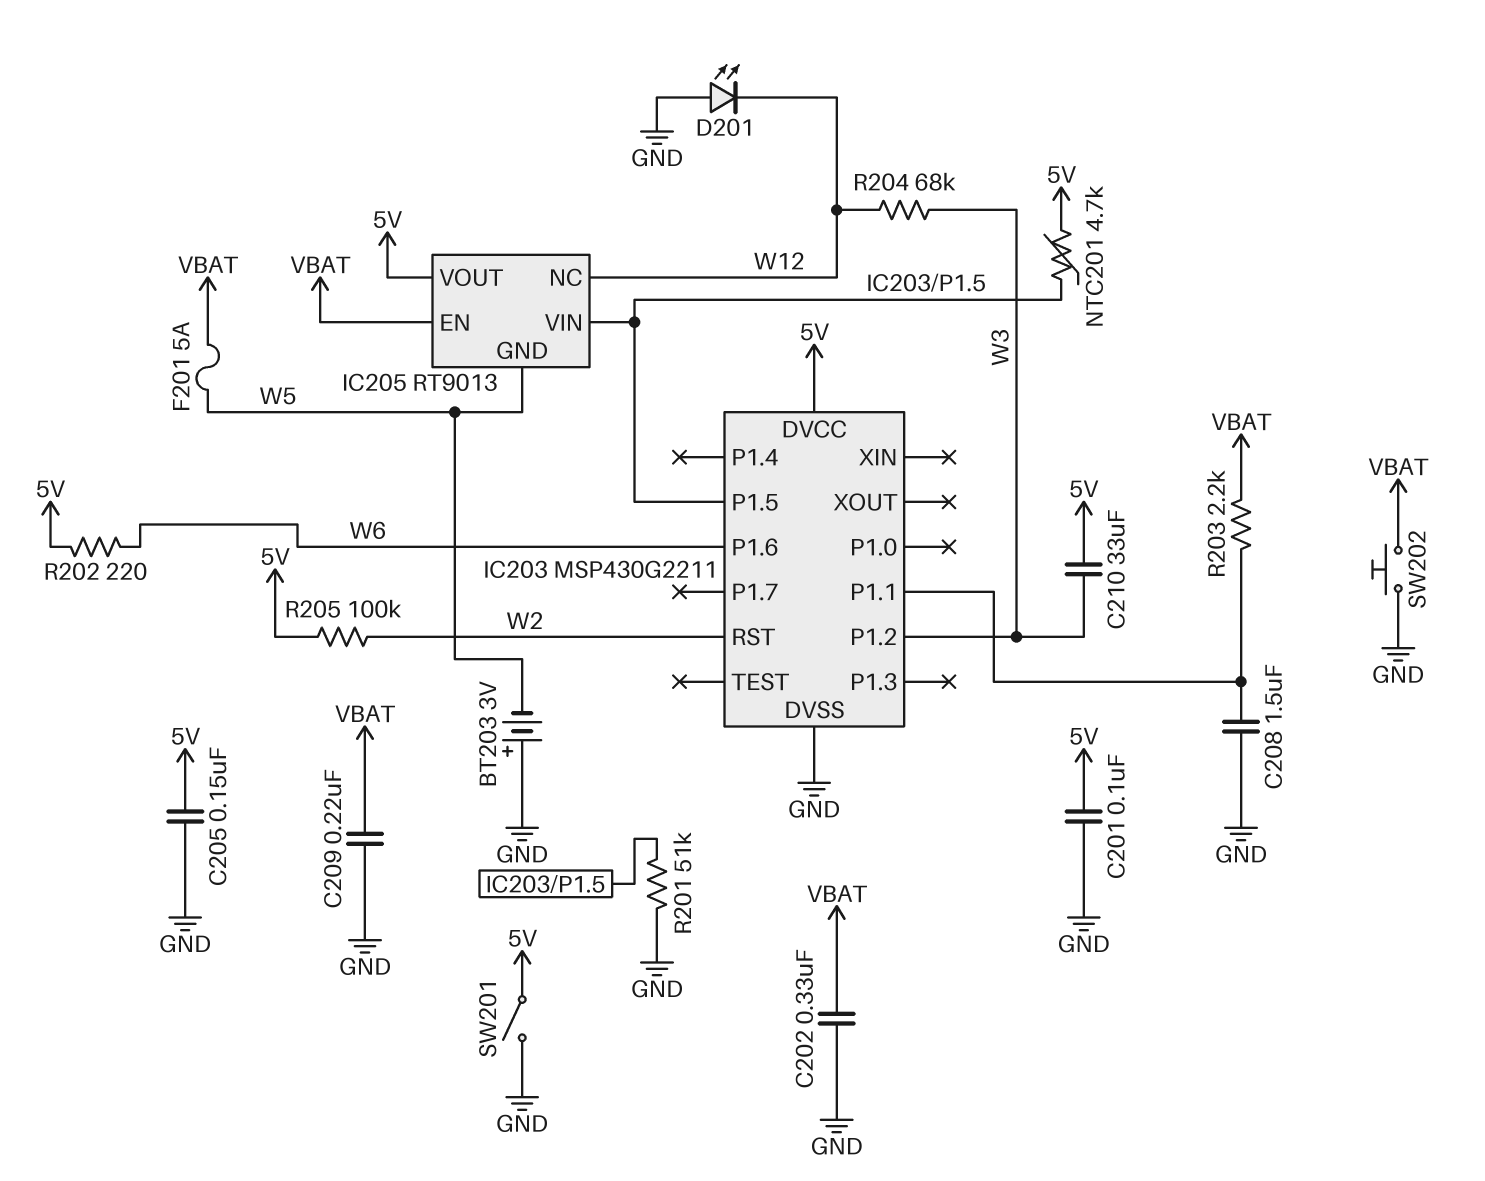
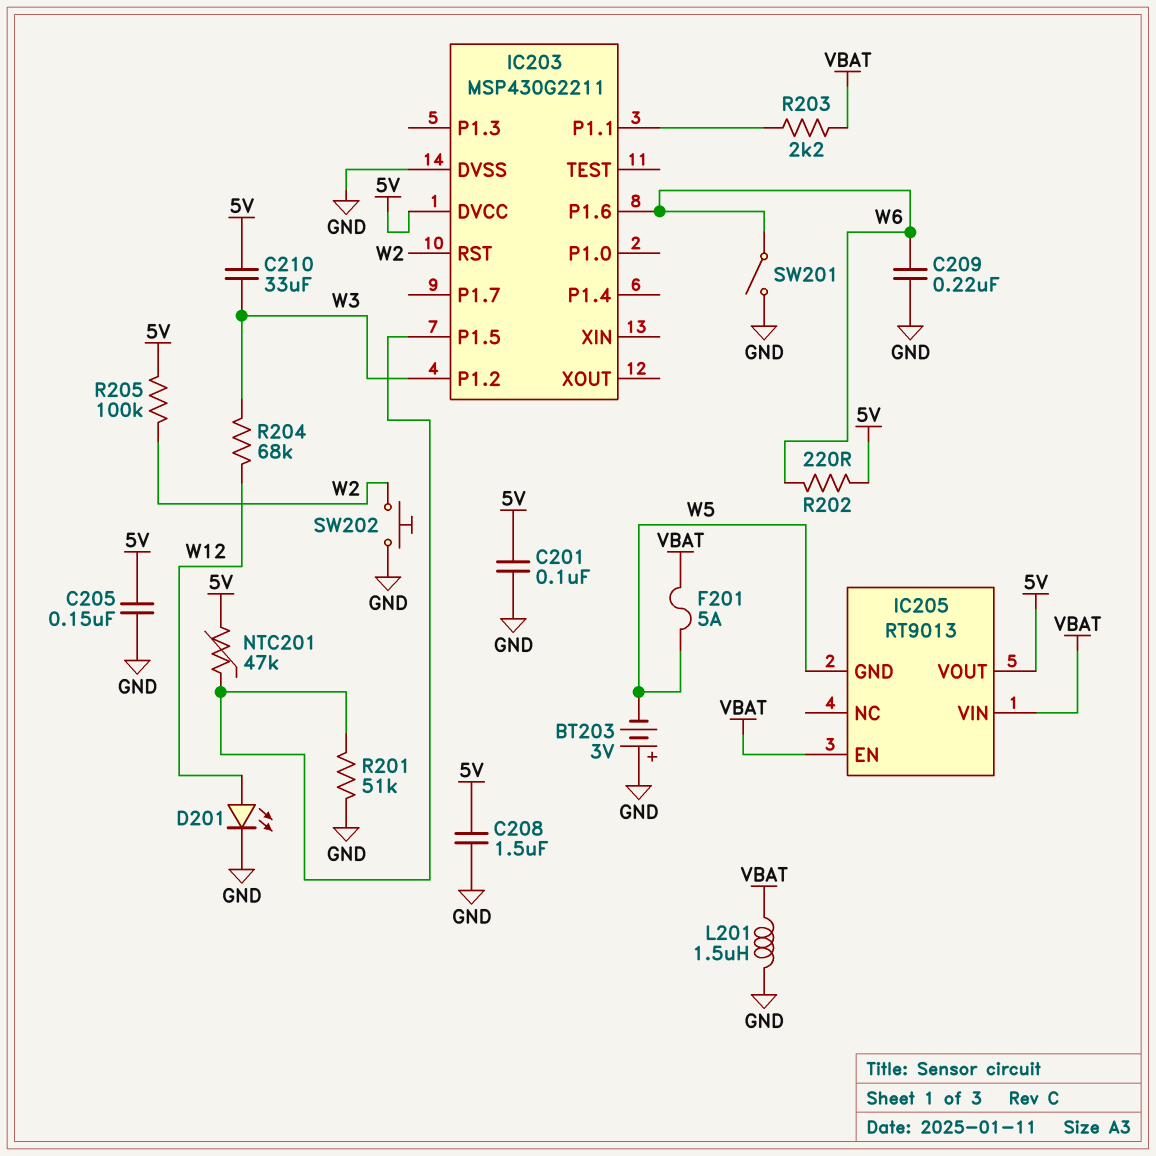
C202: 330nF (GND, VBAT) -> none
C208: 1.5uF (GND, IC203/P1.1) -> 1.5uF (5V, GND)
C209: 220nF (GND, VBAT) -> 220nF (GND, W6)
D201: LED (A GND, K W12) -> LED (A W12, K GND)
IC205 pin NC: W12 -> none
IC205 pin VIN: IC203/P1.5 -> VBAT
L201: none -> 1.5uH (GND, VBAT)
NTC201: 4.7k (5V, IC203/P1.5) -> 47k (5V, IC203/P1.5)
SW201: switch (5V, GND) -> switch (GND, W6)
SW202: button (GND, VBAT) -> button (GND, W2)

